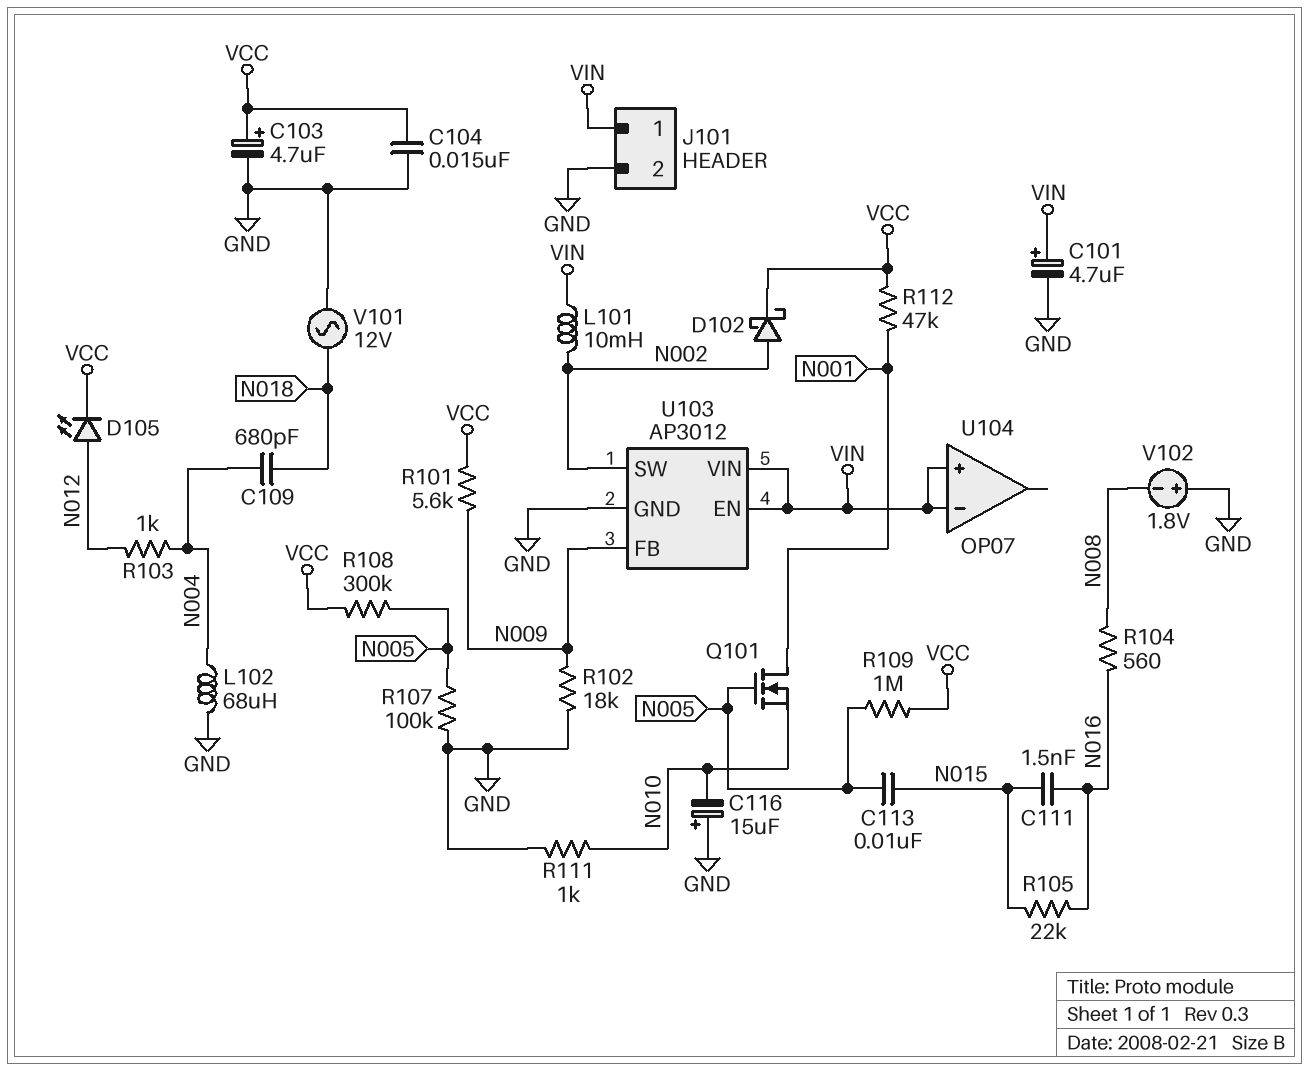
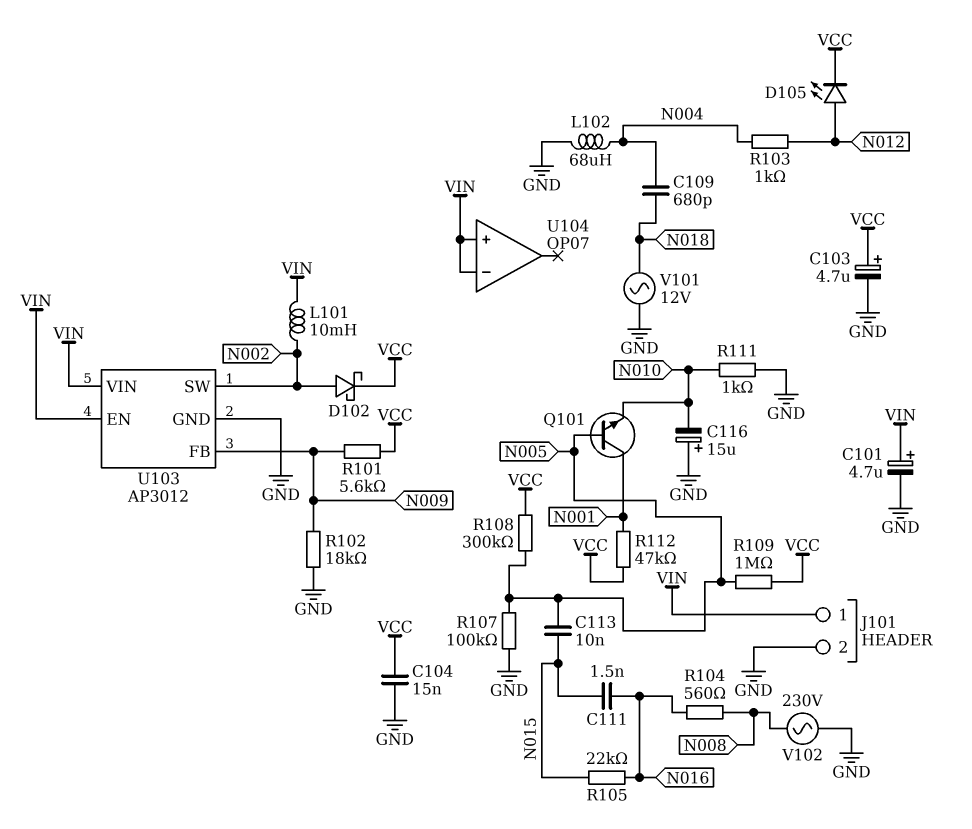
Q101: NMOS (G N005, D N001, S N010) -> NPN (B N005, C N001, E N010)
V102: 1.8V (plus GND, minus N008) -> AC 230V (GND, N008)

